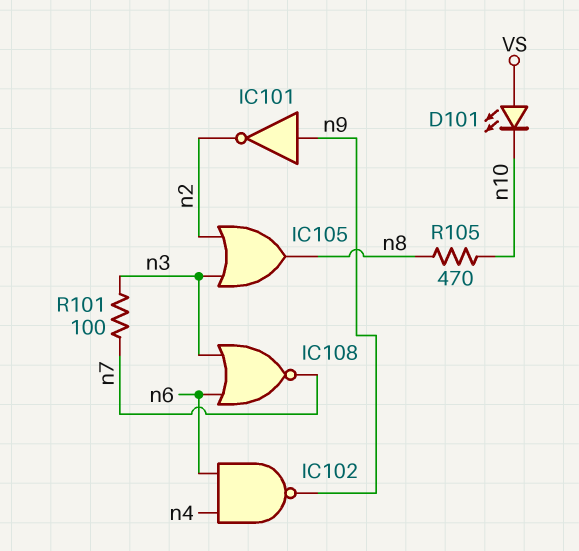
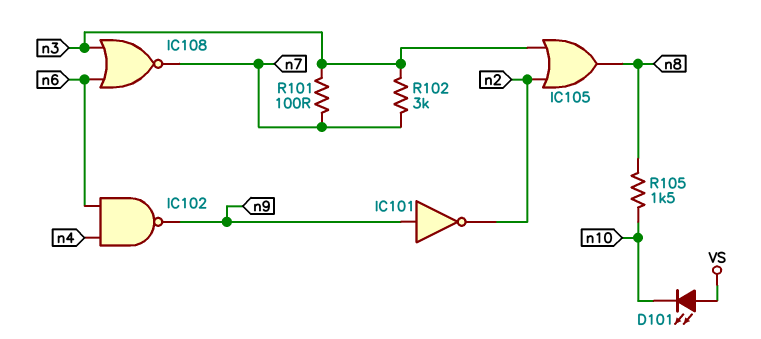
R102: none -> 3k (n3, n7)
R105: 470 (n8, n10) -> 1.5k (n8, n10)

